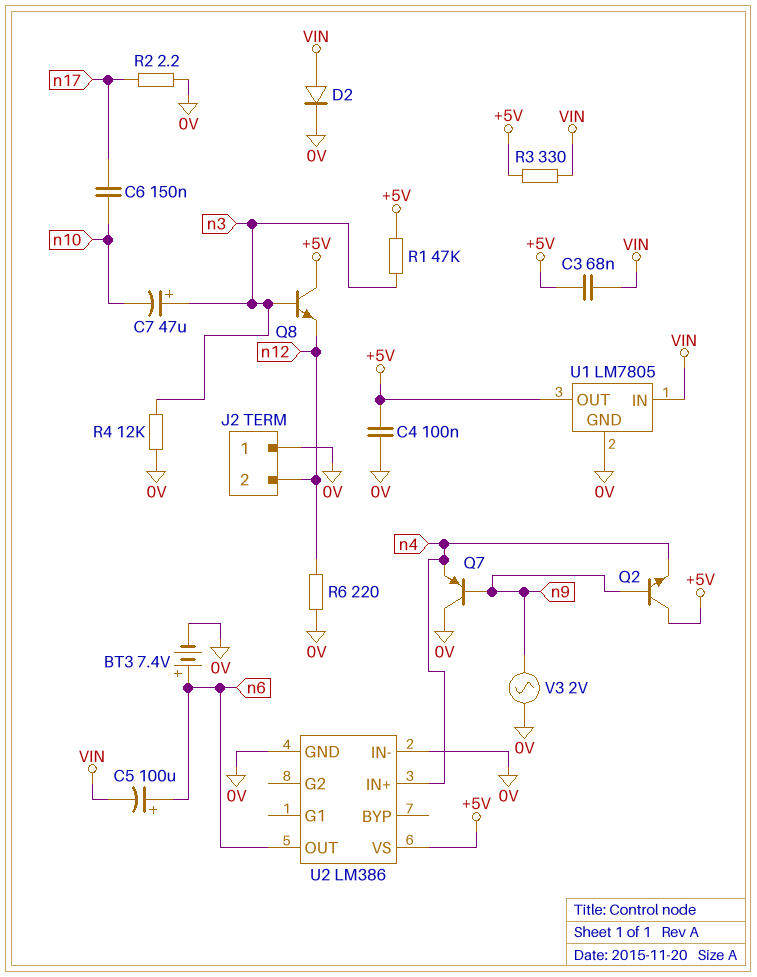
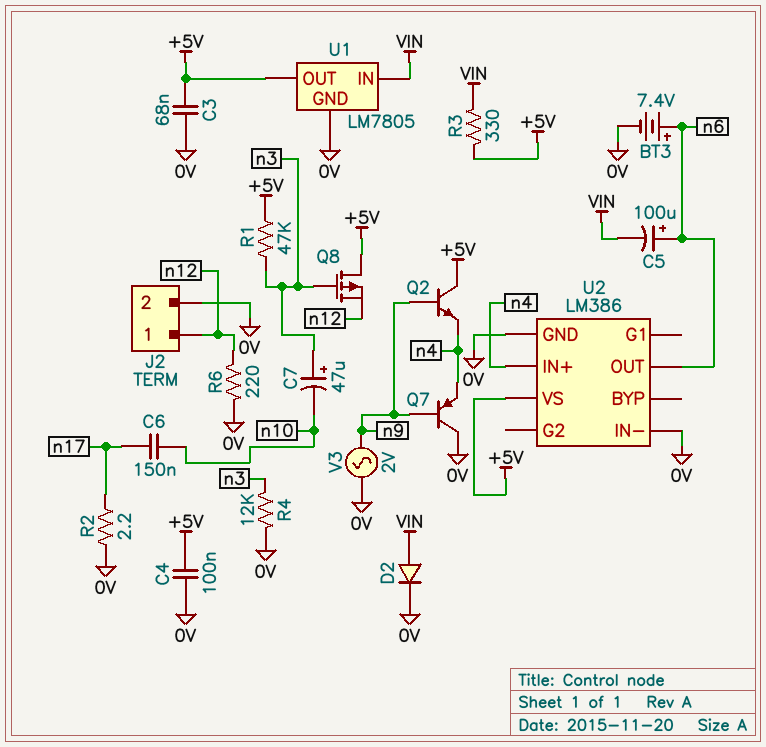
C3: 68nF (+5V, VIN) -> 68nF (+5V, 0V)
J2 pin 1: 0V -> n12
J2 pin 2: n12 -> 0V
Q8: NPN (B n3, C +5V, E n12) -> PMOS (G n3, D +5V, S n12)

